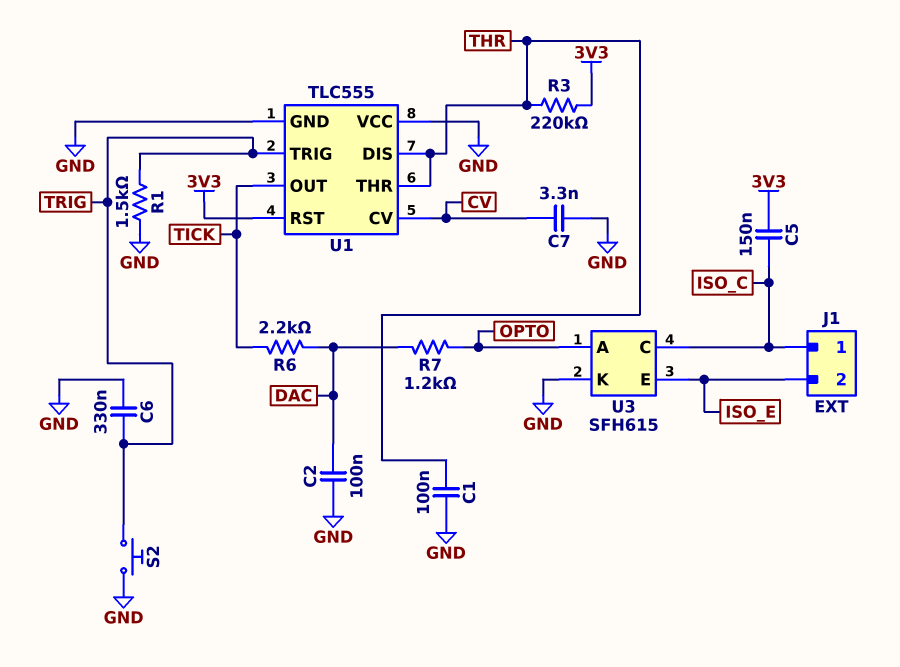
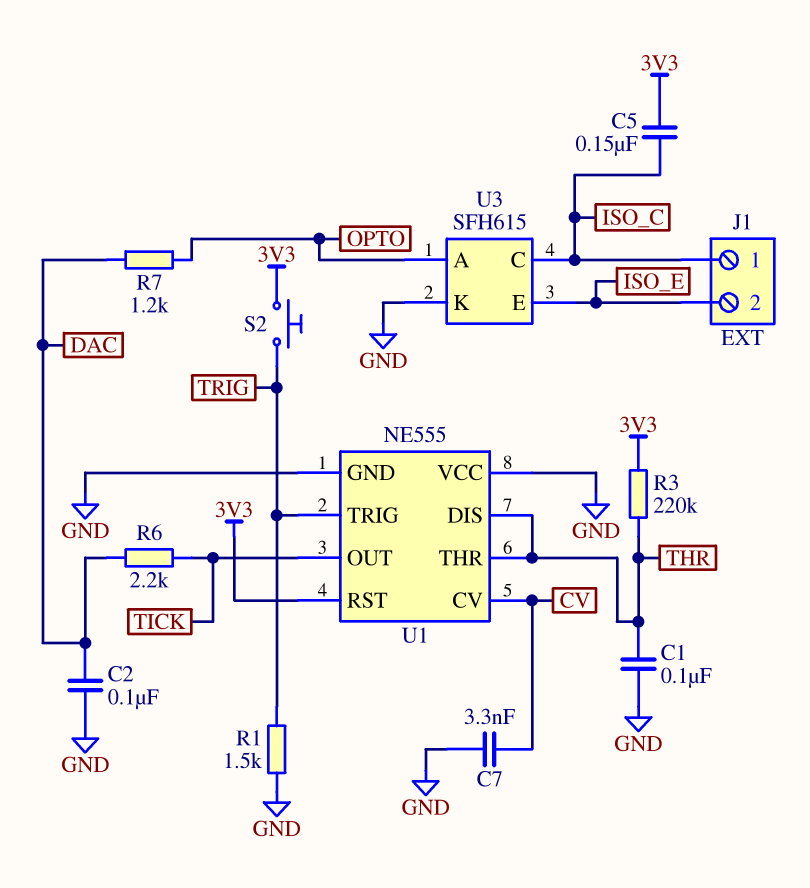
C6: 330nF (GND, TRIG) -> none
S2: button (GND, TRIG) -> button (3V3, TRIG)
U1: TLC555 -> NE555

